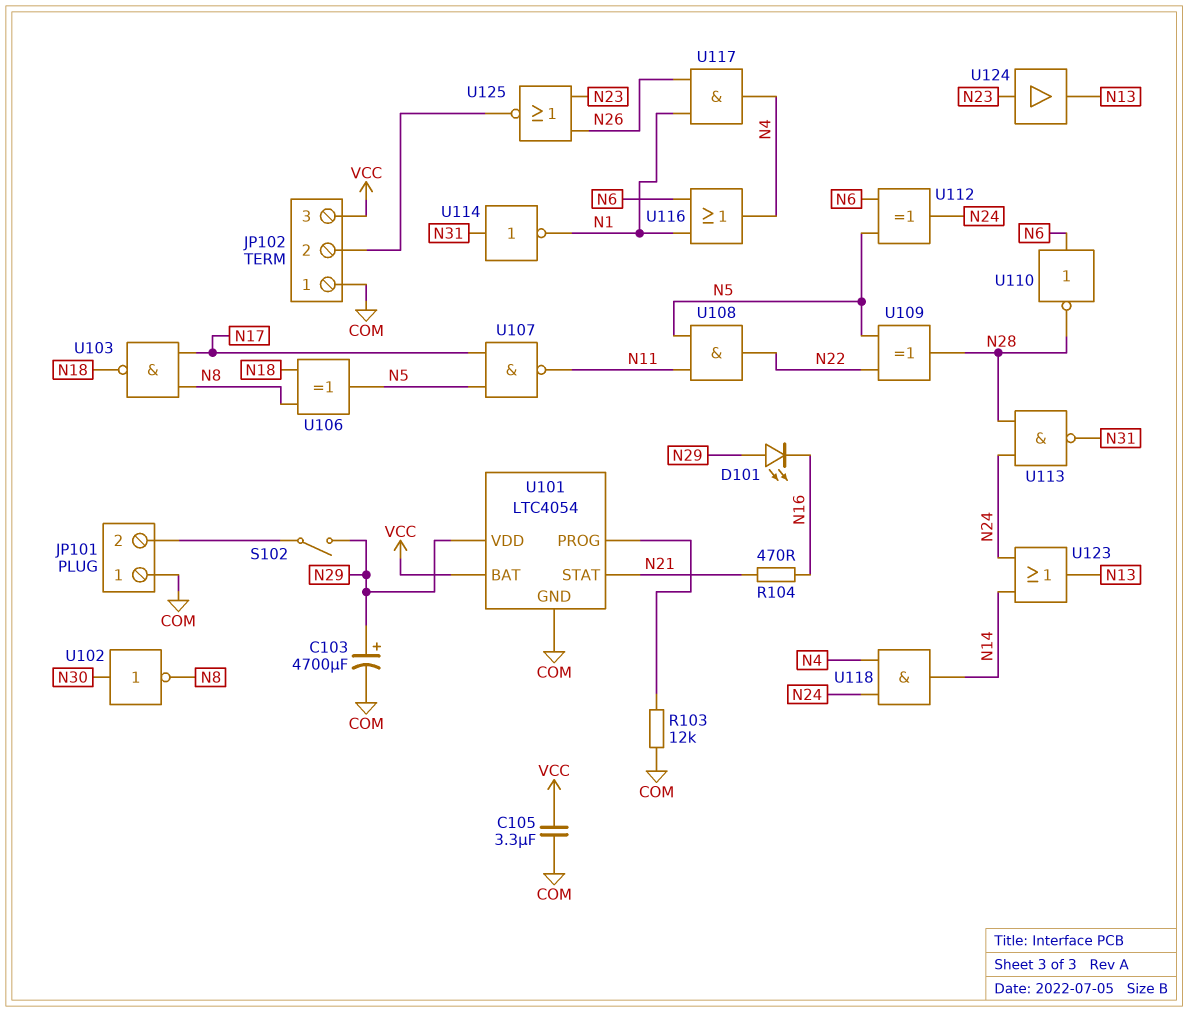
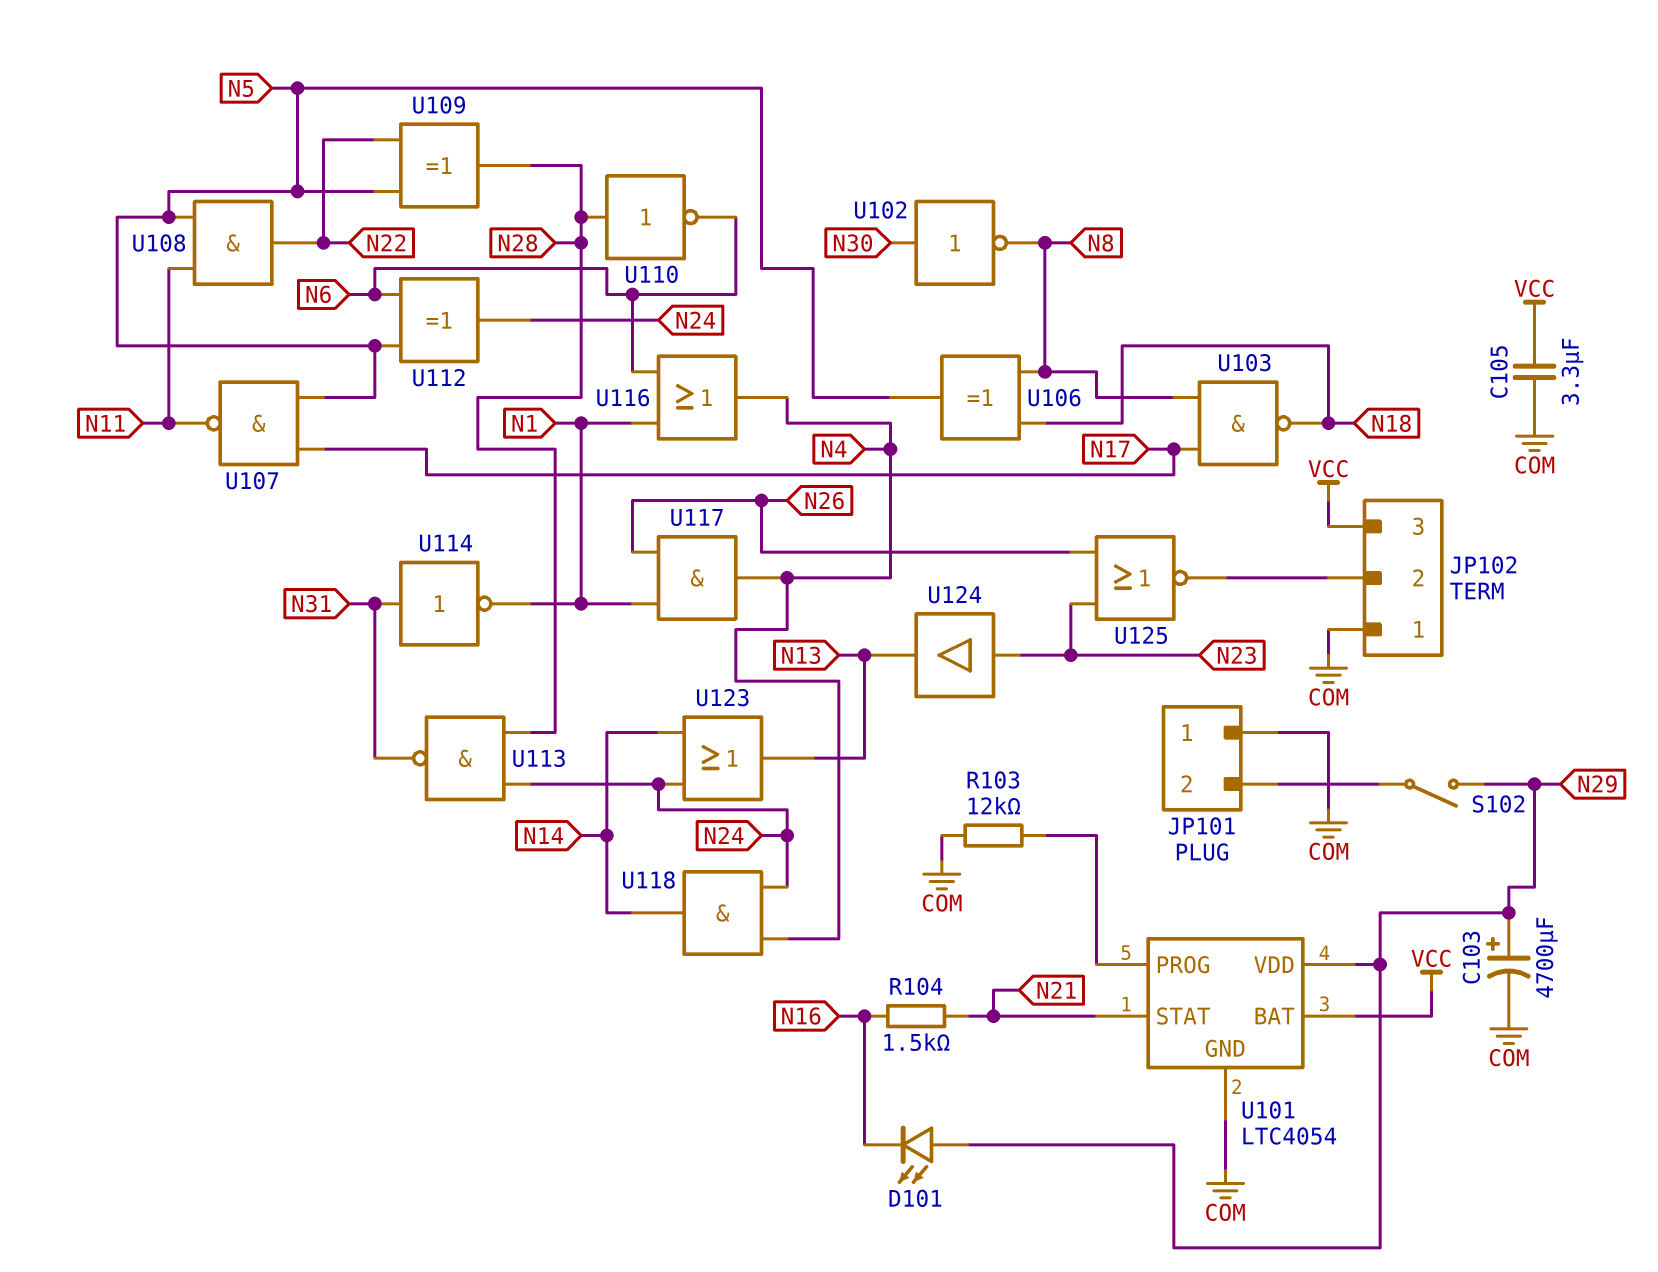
R104: 470 (N16, N21) -> 1.5k (N16, N21)
U110: NOT (in N6, out N28) -> NOT (in N28, out N6)

